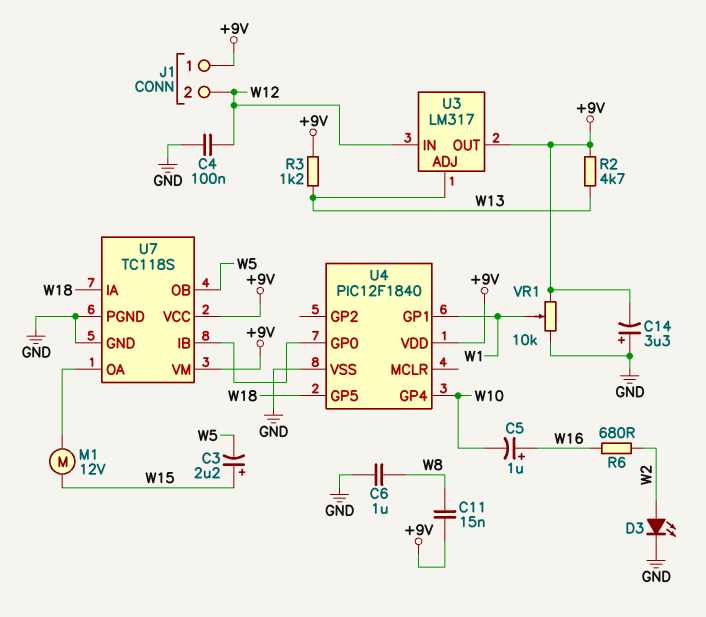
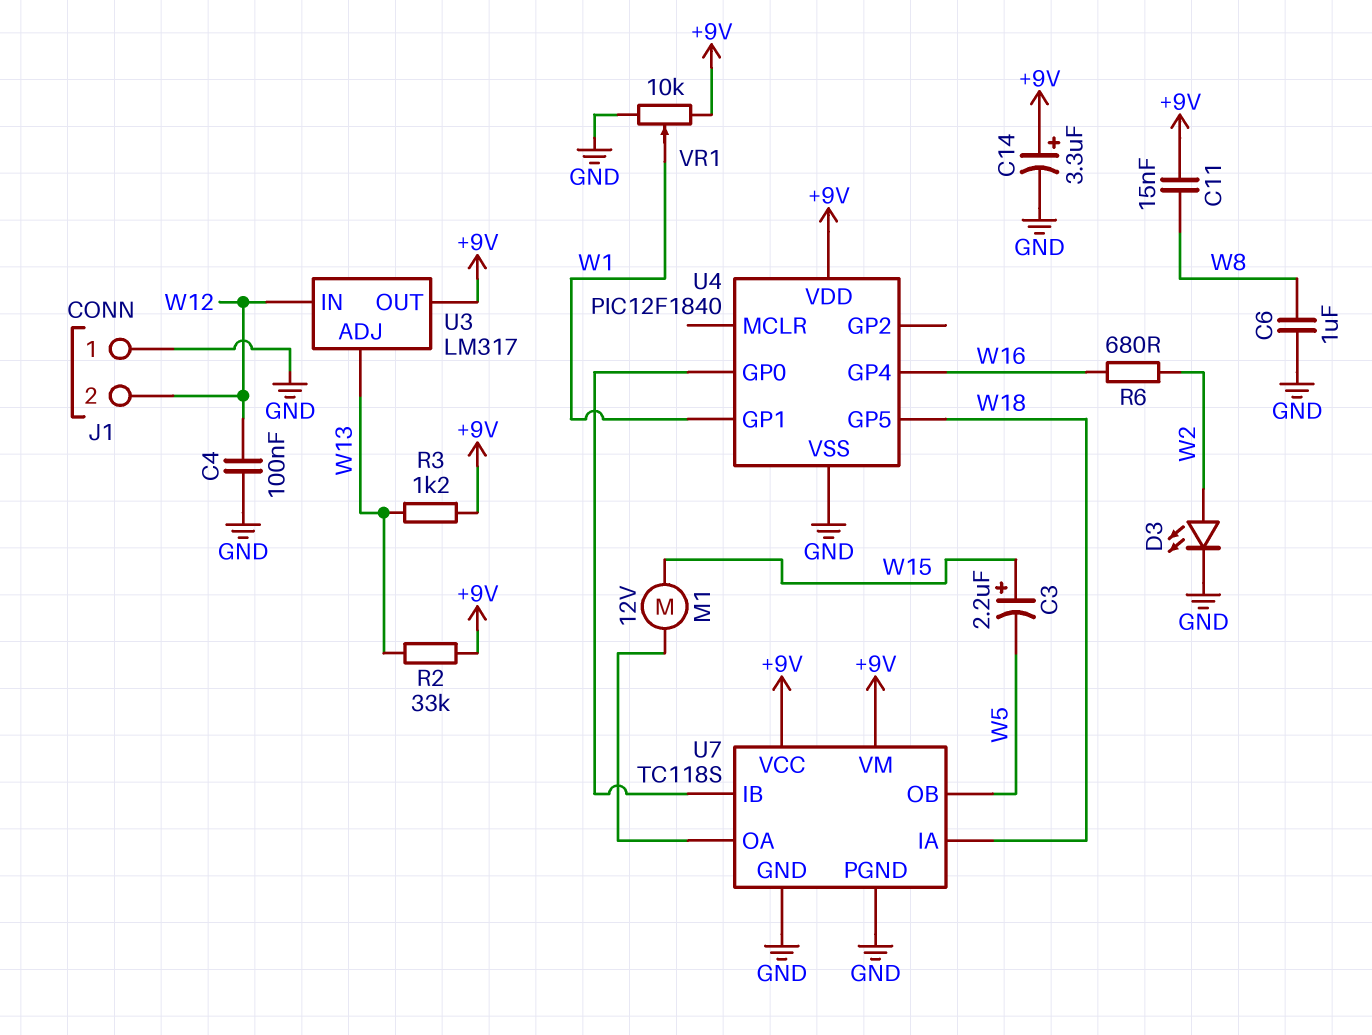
C5: 1uF (plus W16, minus W10) -> none
C14: 3.3uF (plus GND, minus +9V) -> 3.3uF (plus +9V, minus GND)
J1 pin 1: +9V -> GND
R2: 4.7k (+9V, W13) -> 33k (+9V, W13)
U4 pin GP4: W10 -> W16

